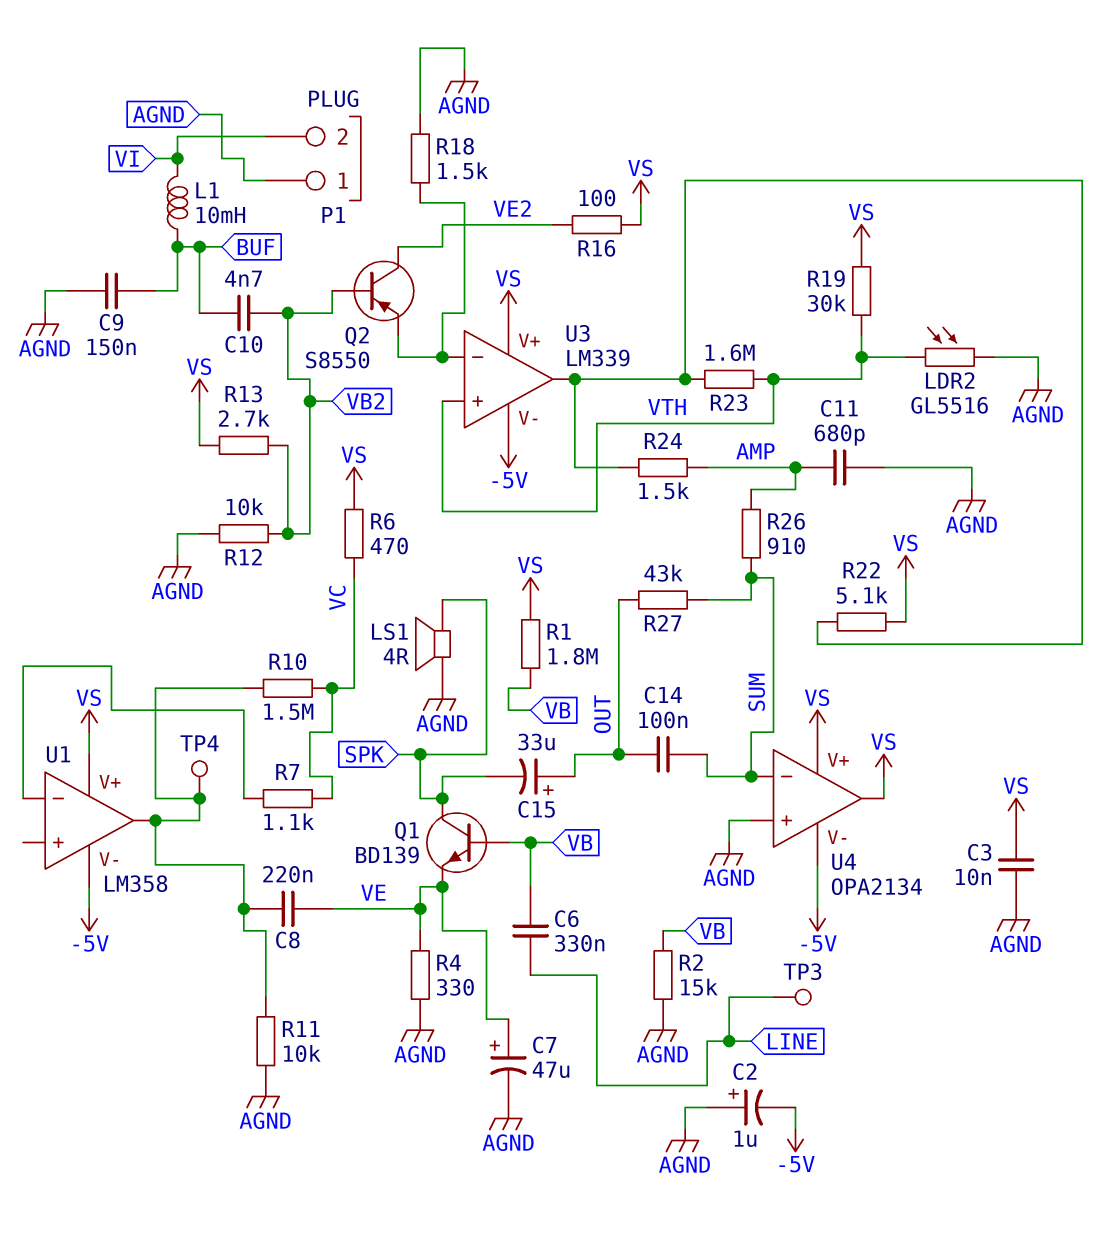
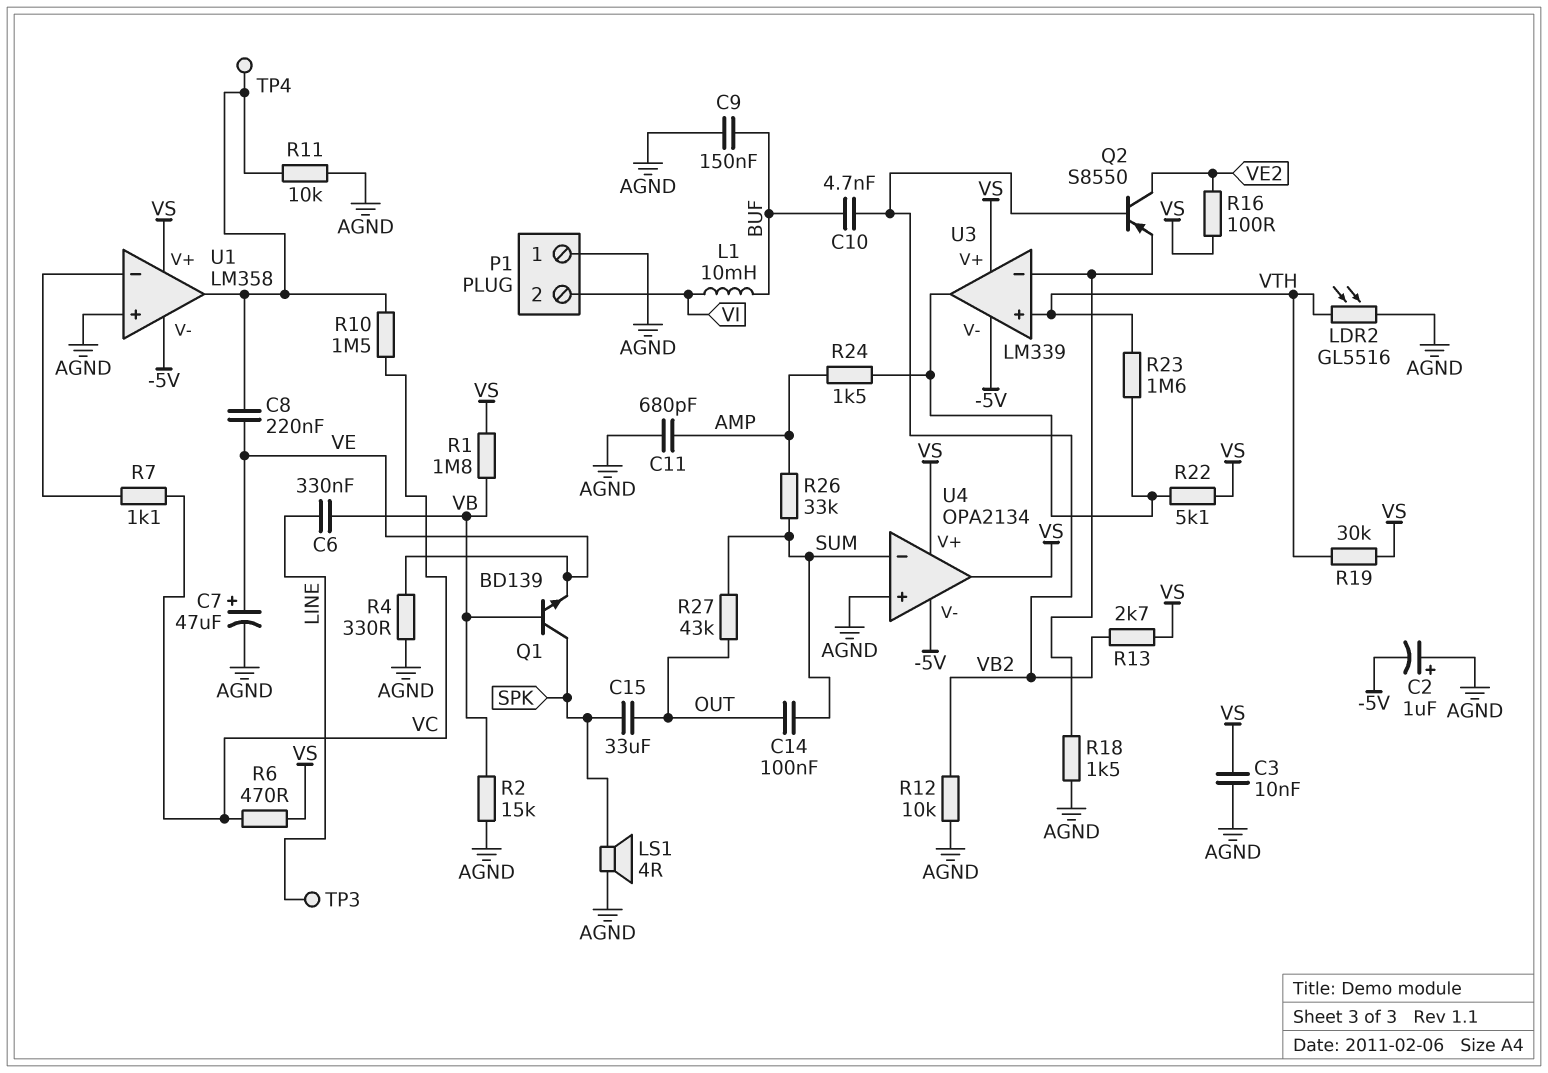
C15: 33uF (plus OUT, minus SPK) -> 33uF (OUT, SPK)
R26: 910 (AMP, SUM) -> 33k (AMP, SUM)
U1 pin in+: none -> AGND

